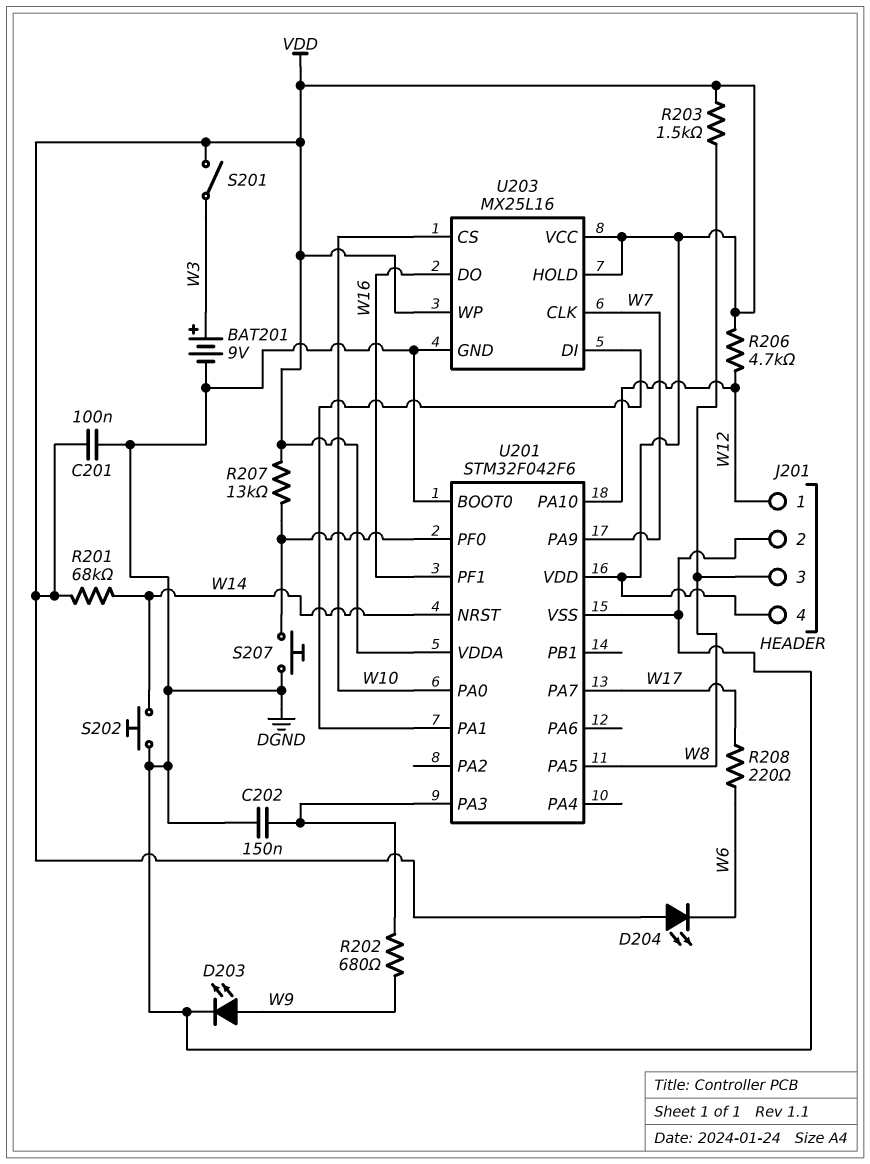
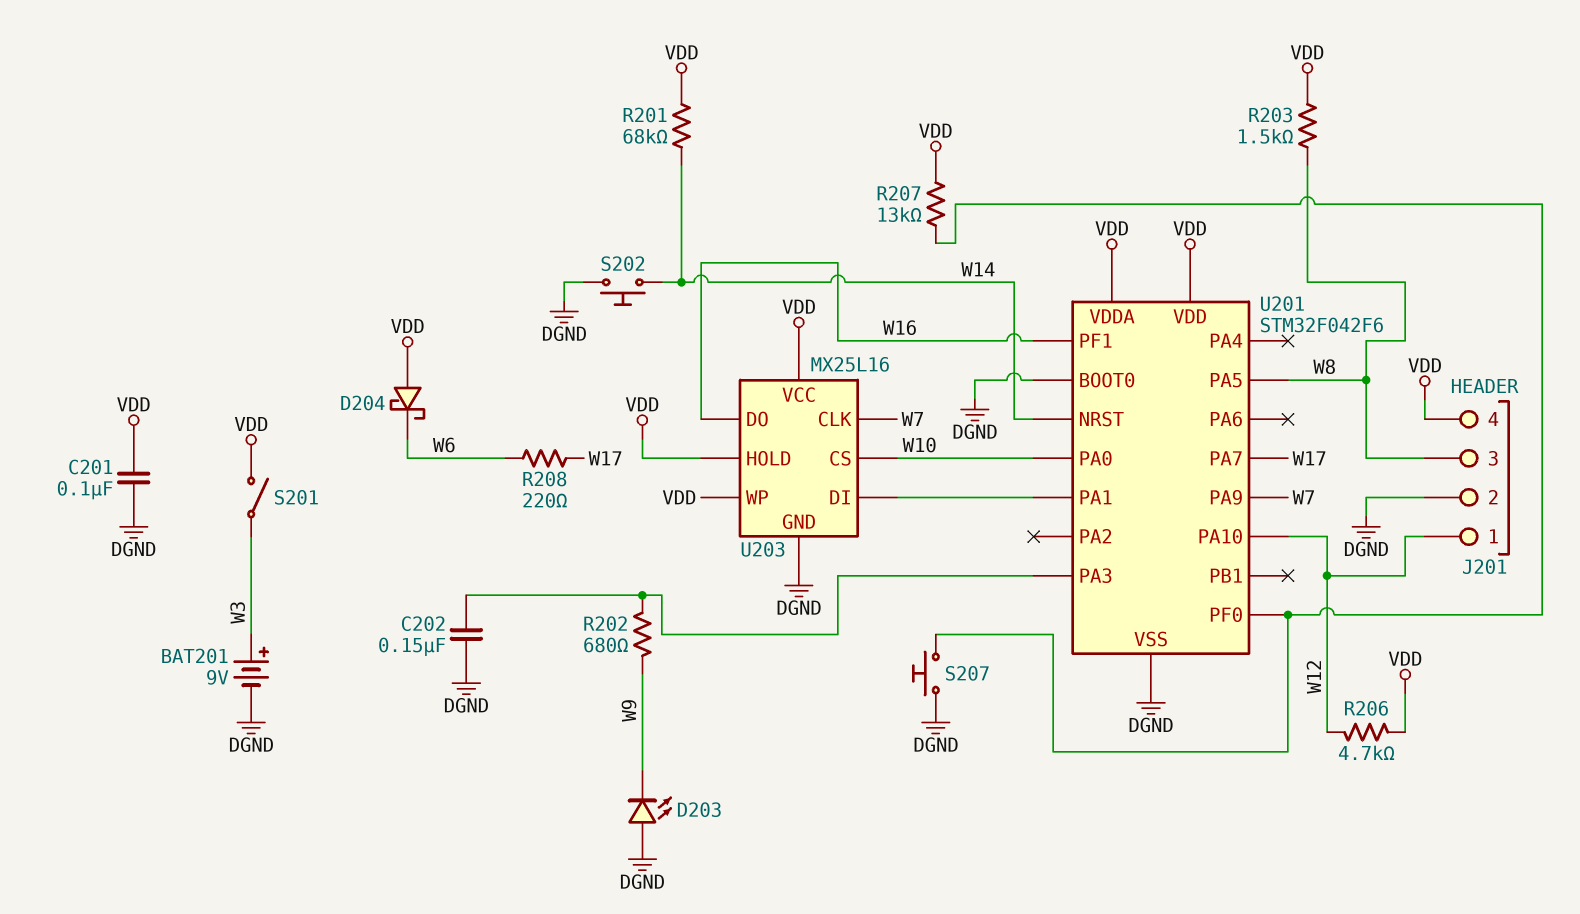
D203: LED (A W9, K DGND) -> LED (A DGND, K W9)
D204: LED (A VDD, K W6) -> schottky (A VDD, K W6)

